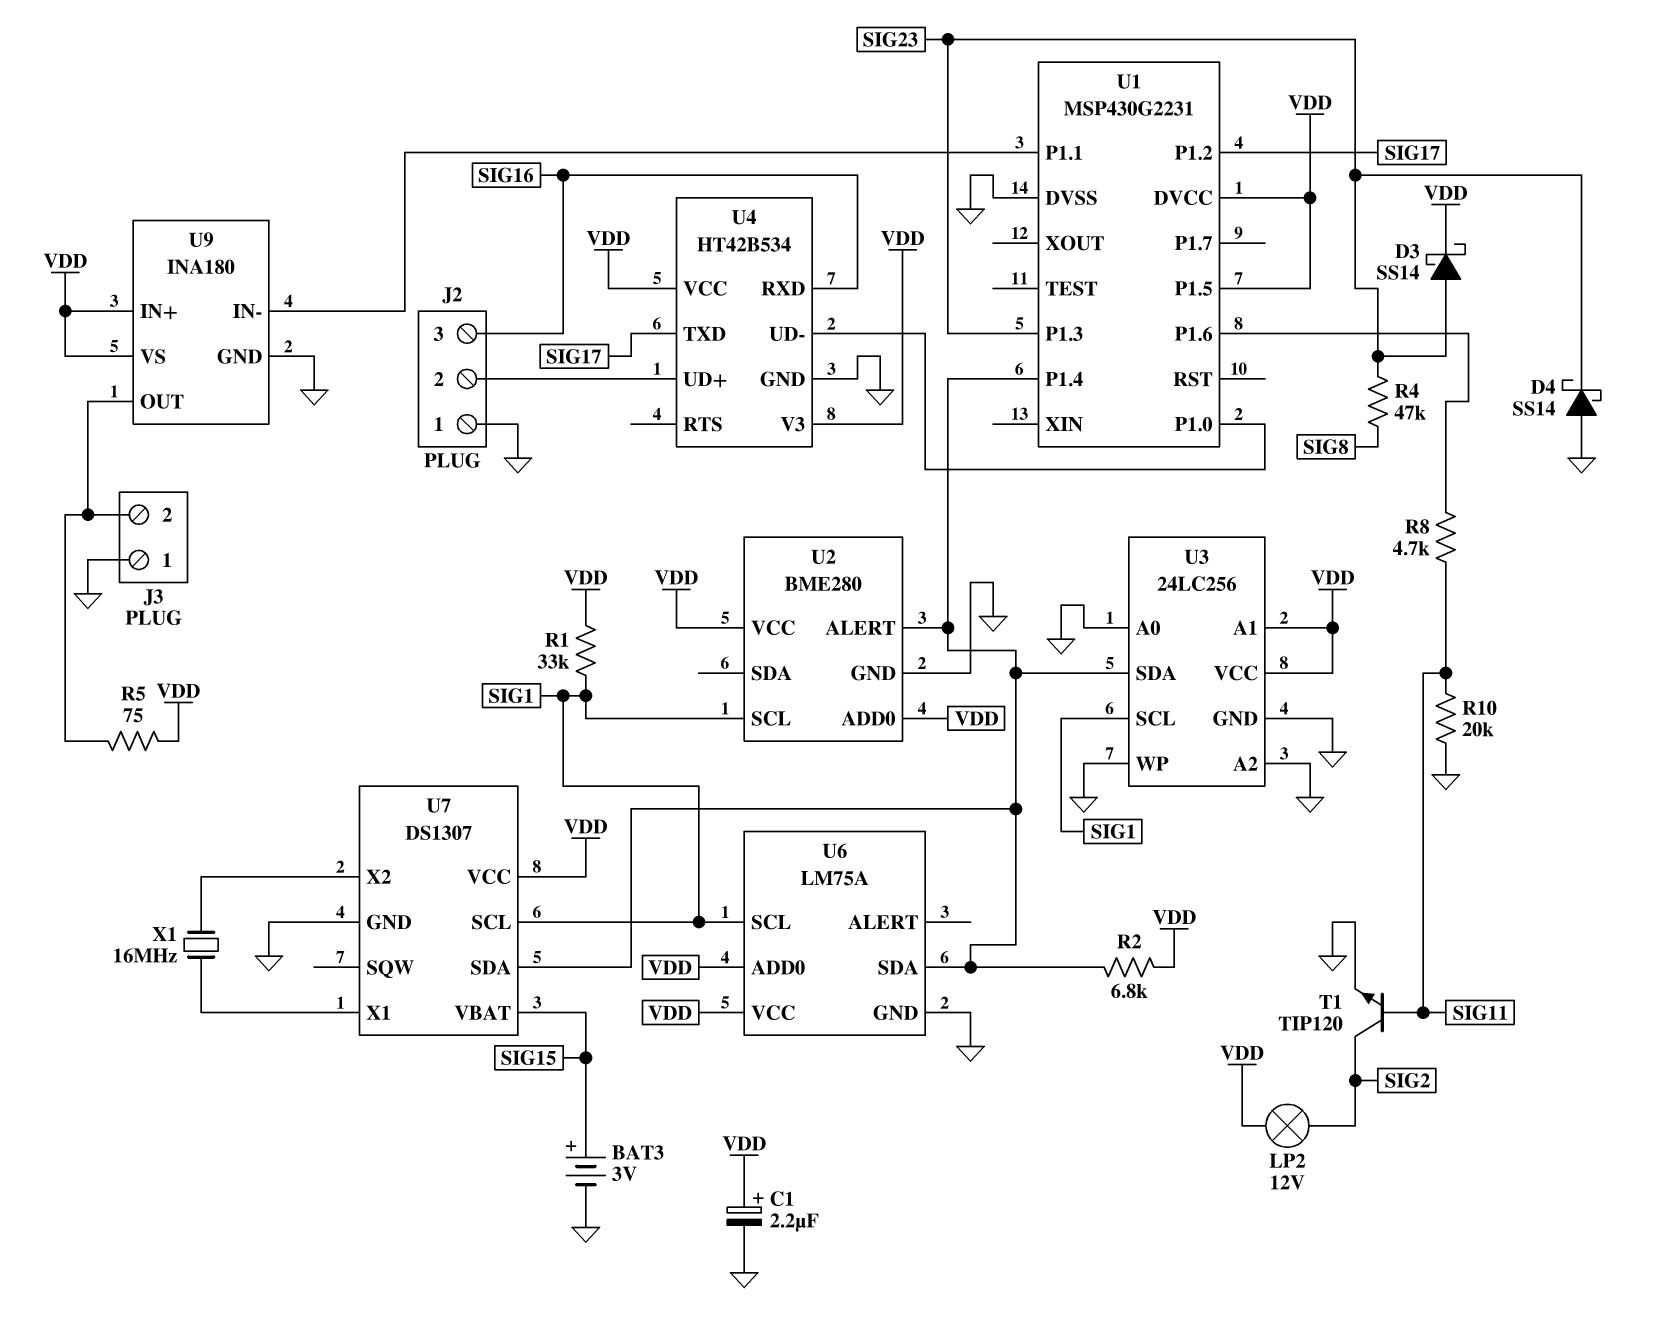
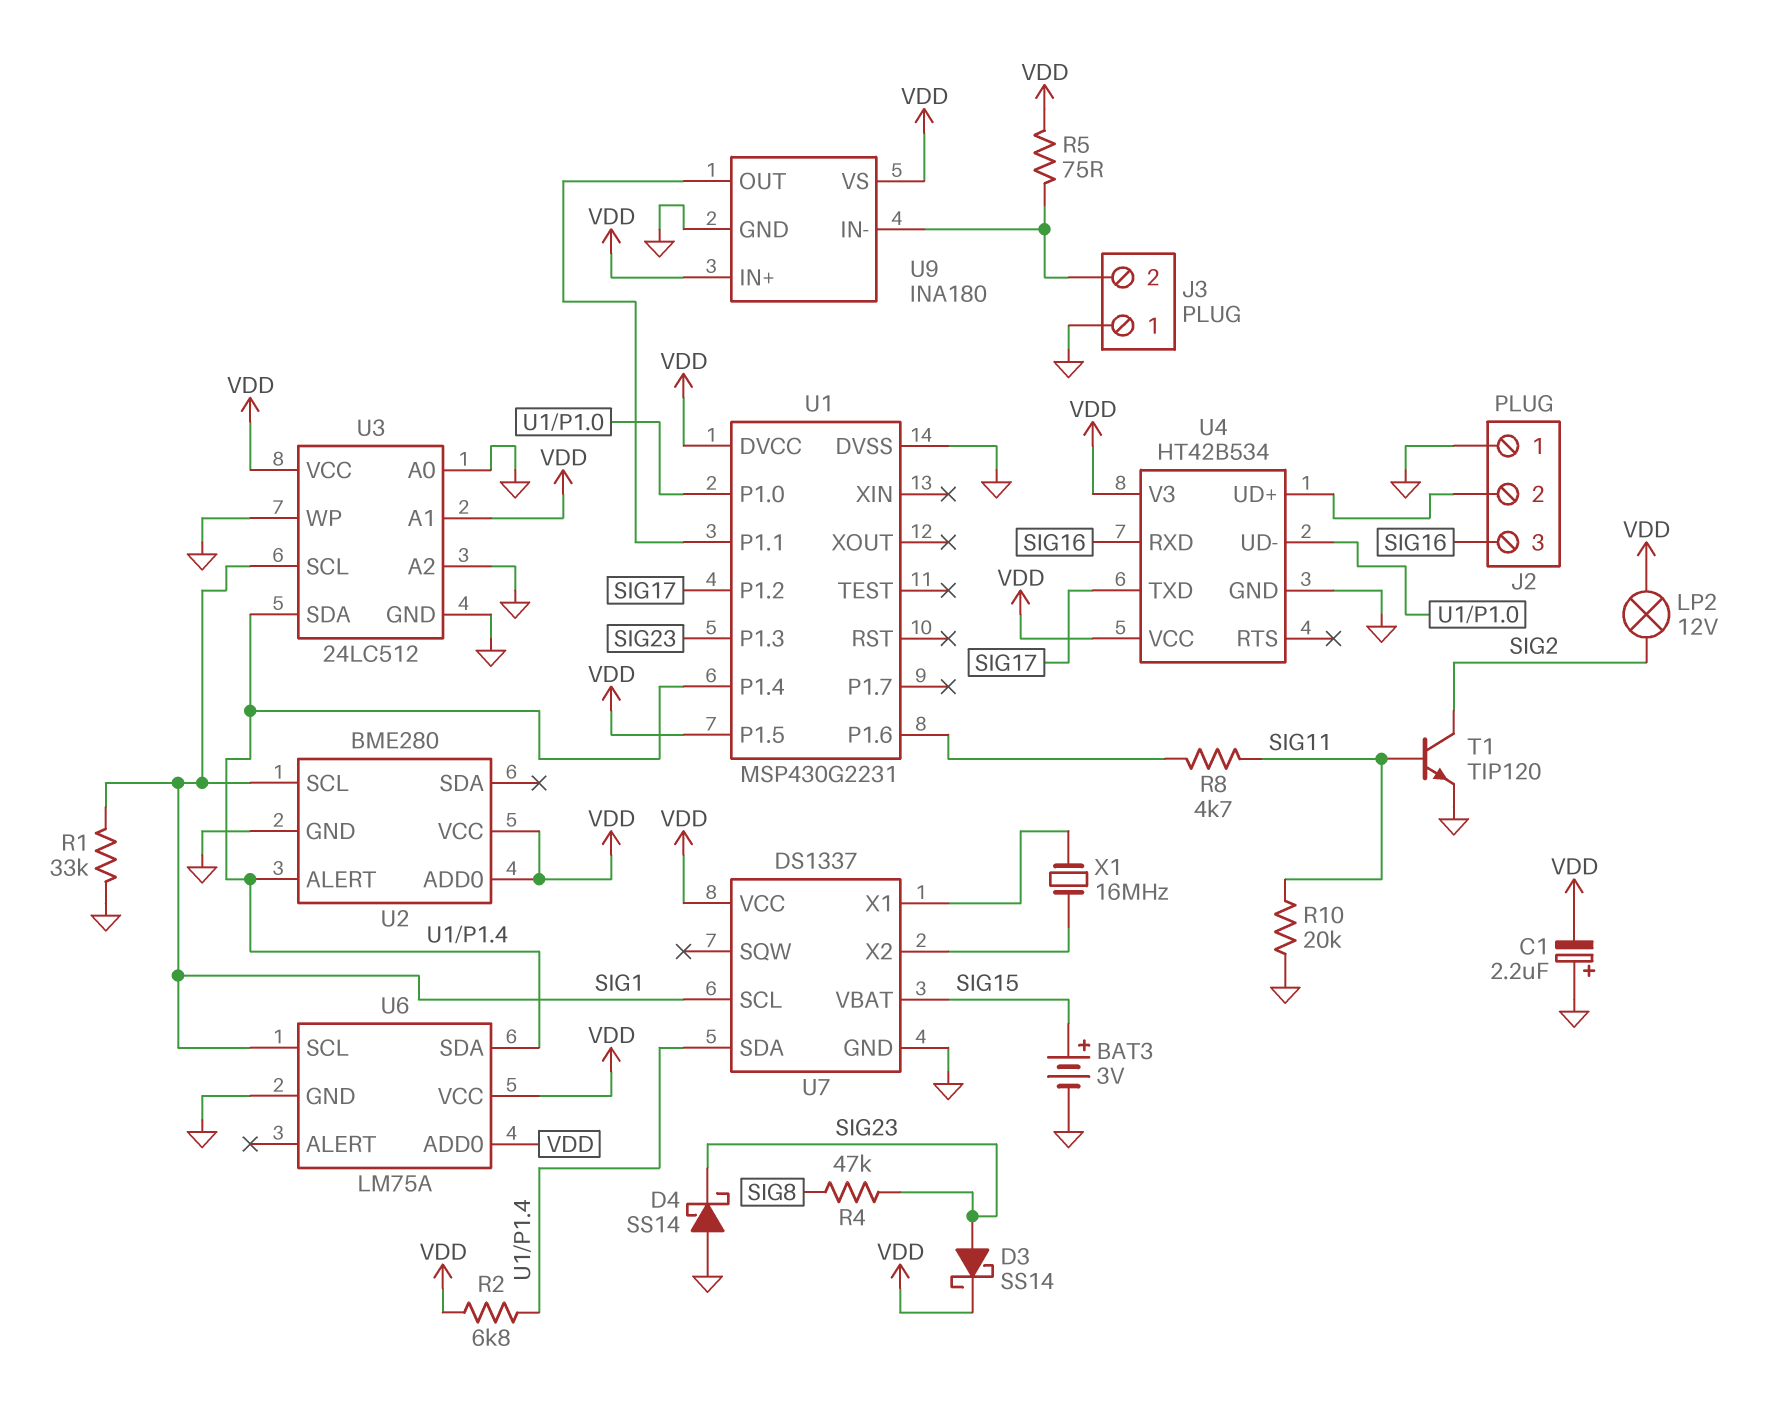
C1: 2.2uF (plus VDD, minus GND) -> 2.2uF (plus GND, minus VDD)
R1: 33k (SIG1, VDD) -> 33k (GND, SIG1)
U3: 24LC256 -> 24LC512
U7: DS1307 -> DS1337
U9 pin IN-: U1/P1.1 -> J3/2
U9 pin OUT: J3/2 -> U1/P1.1

